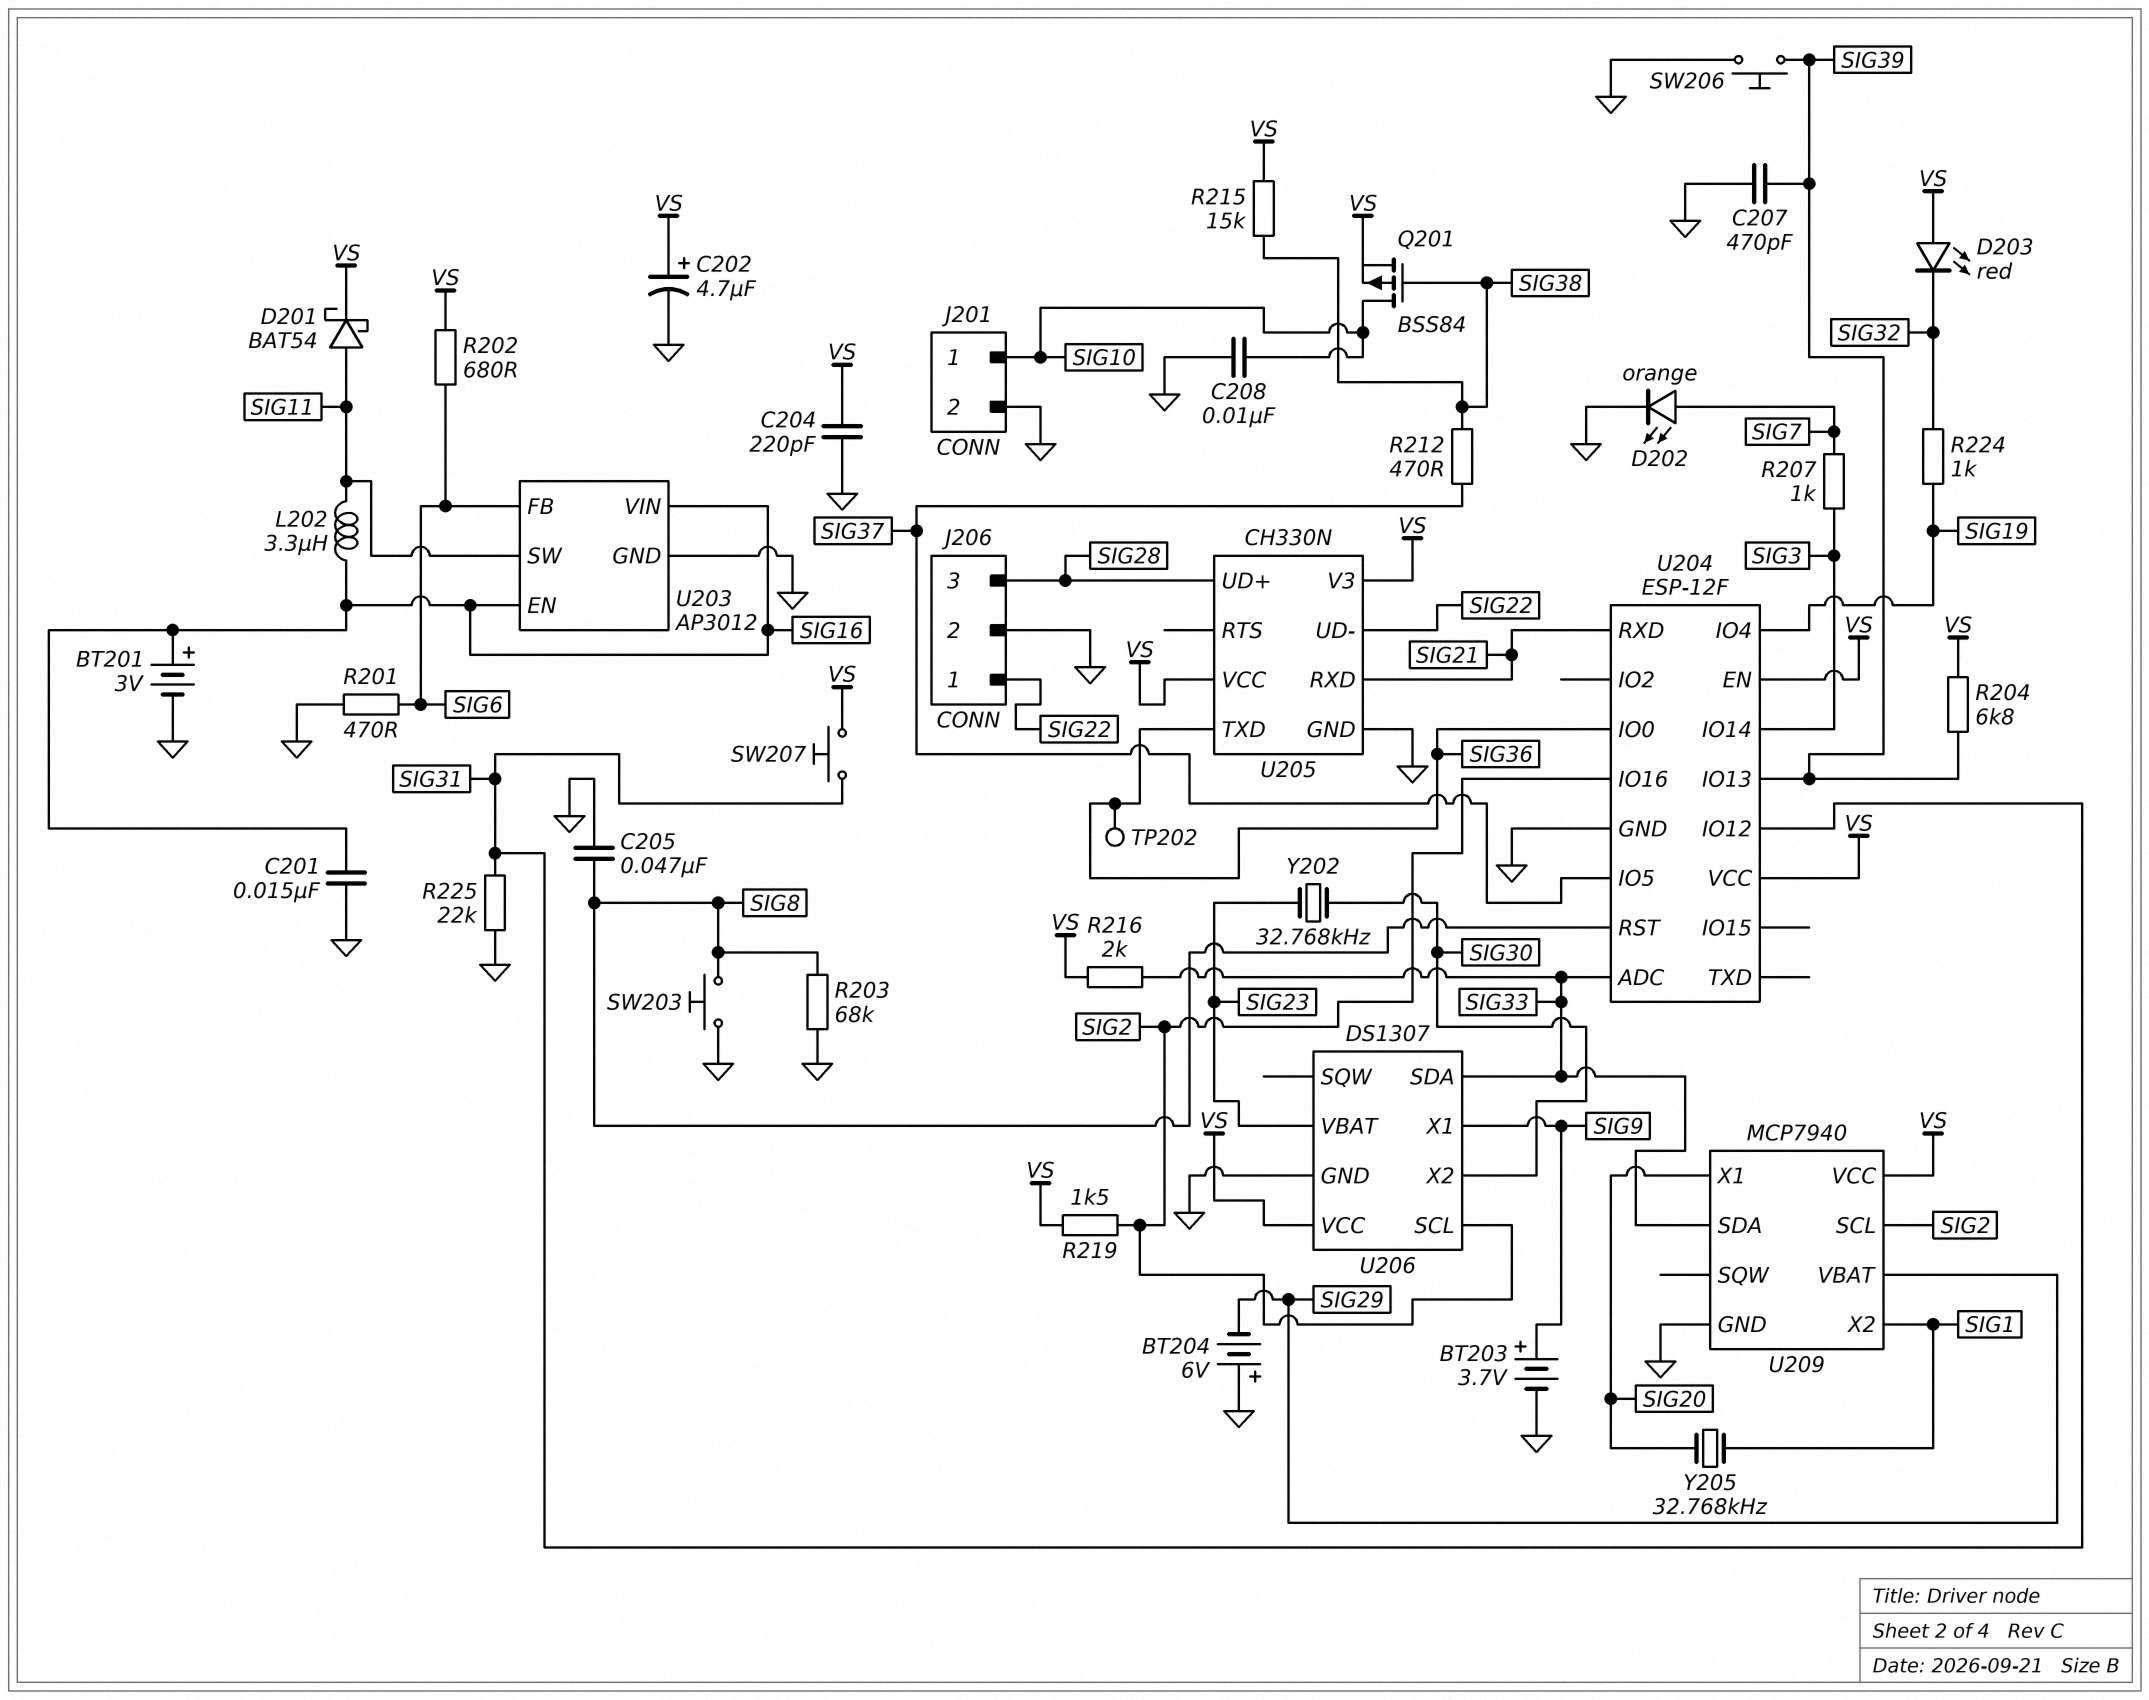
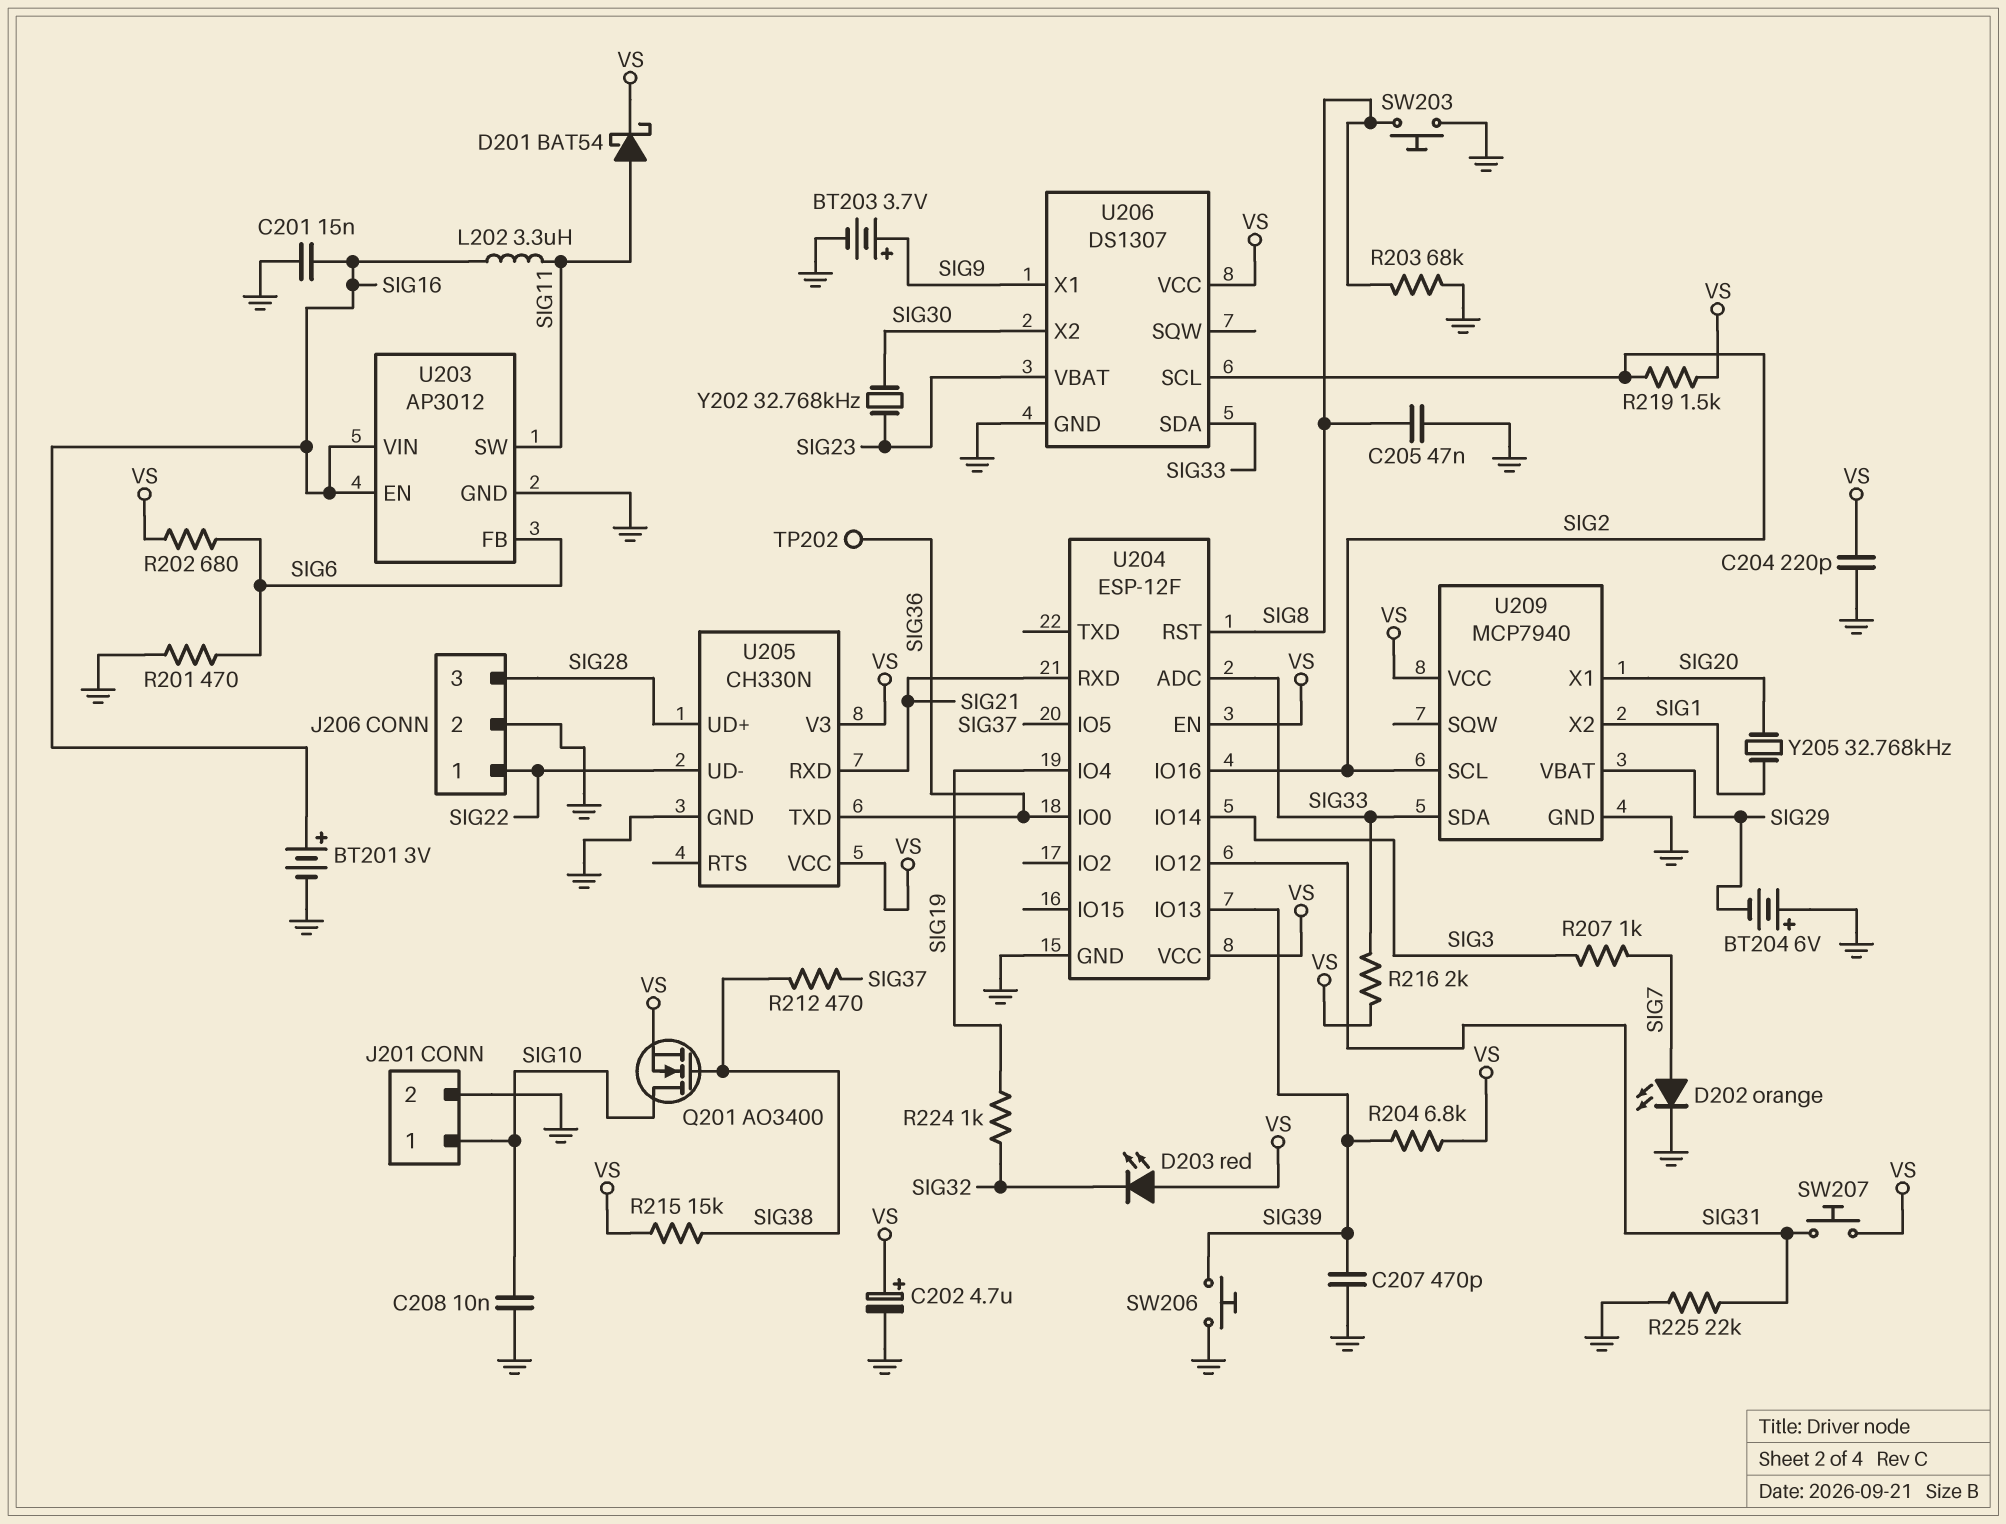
Q201: PMOS BSS84 (G SIG38, D SIG10, S VS) -> NMOS AO3400 (G SIG38, D SIG10, S VS)

